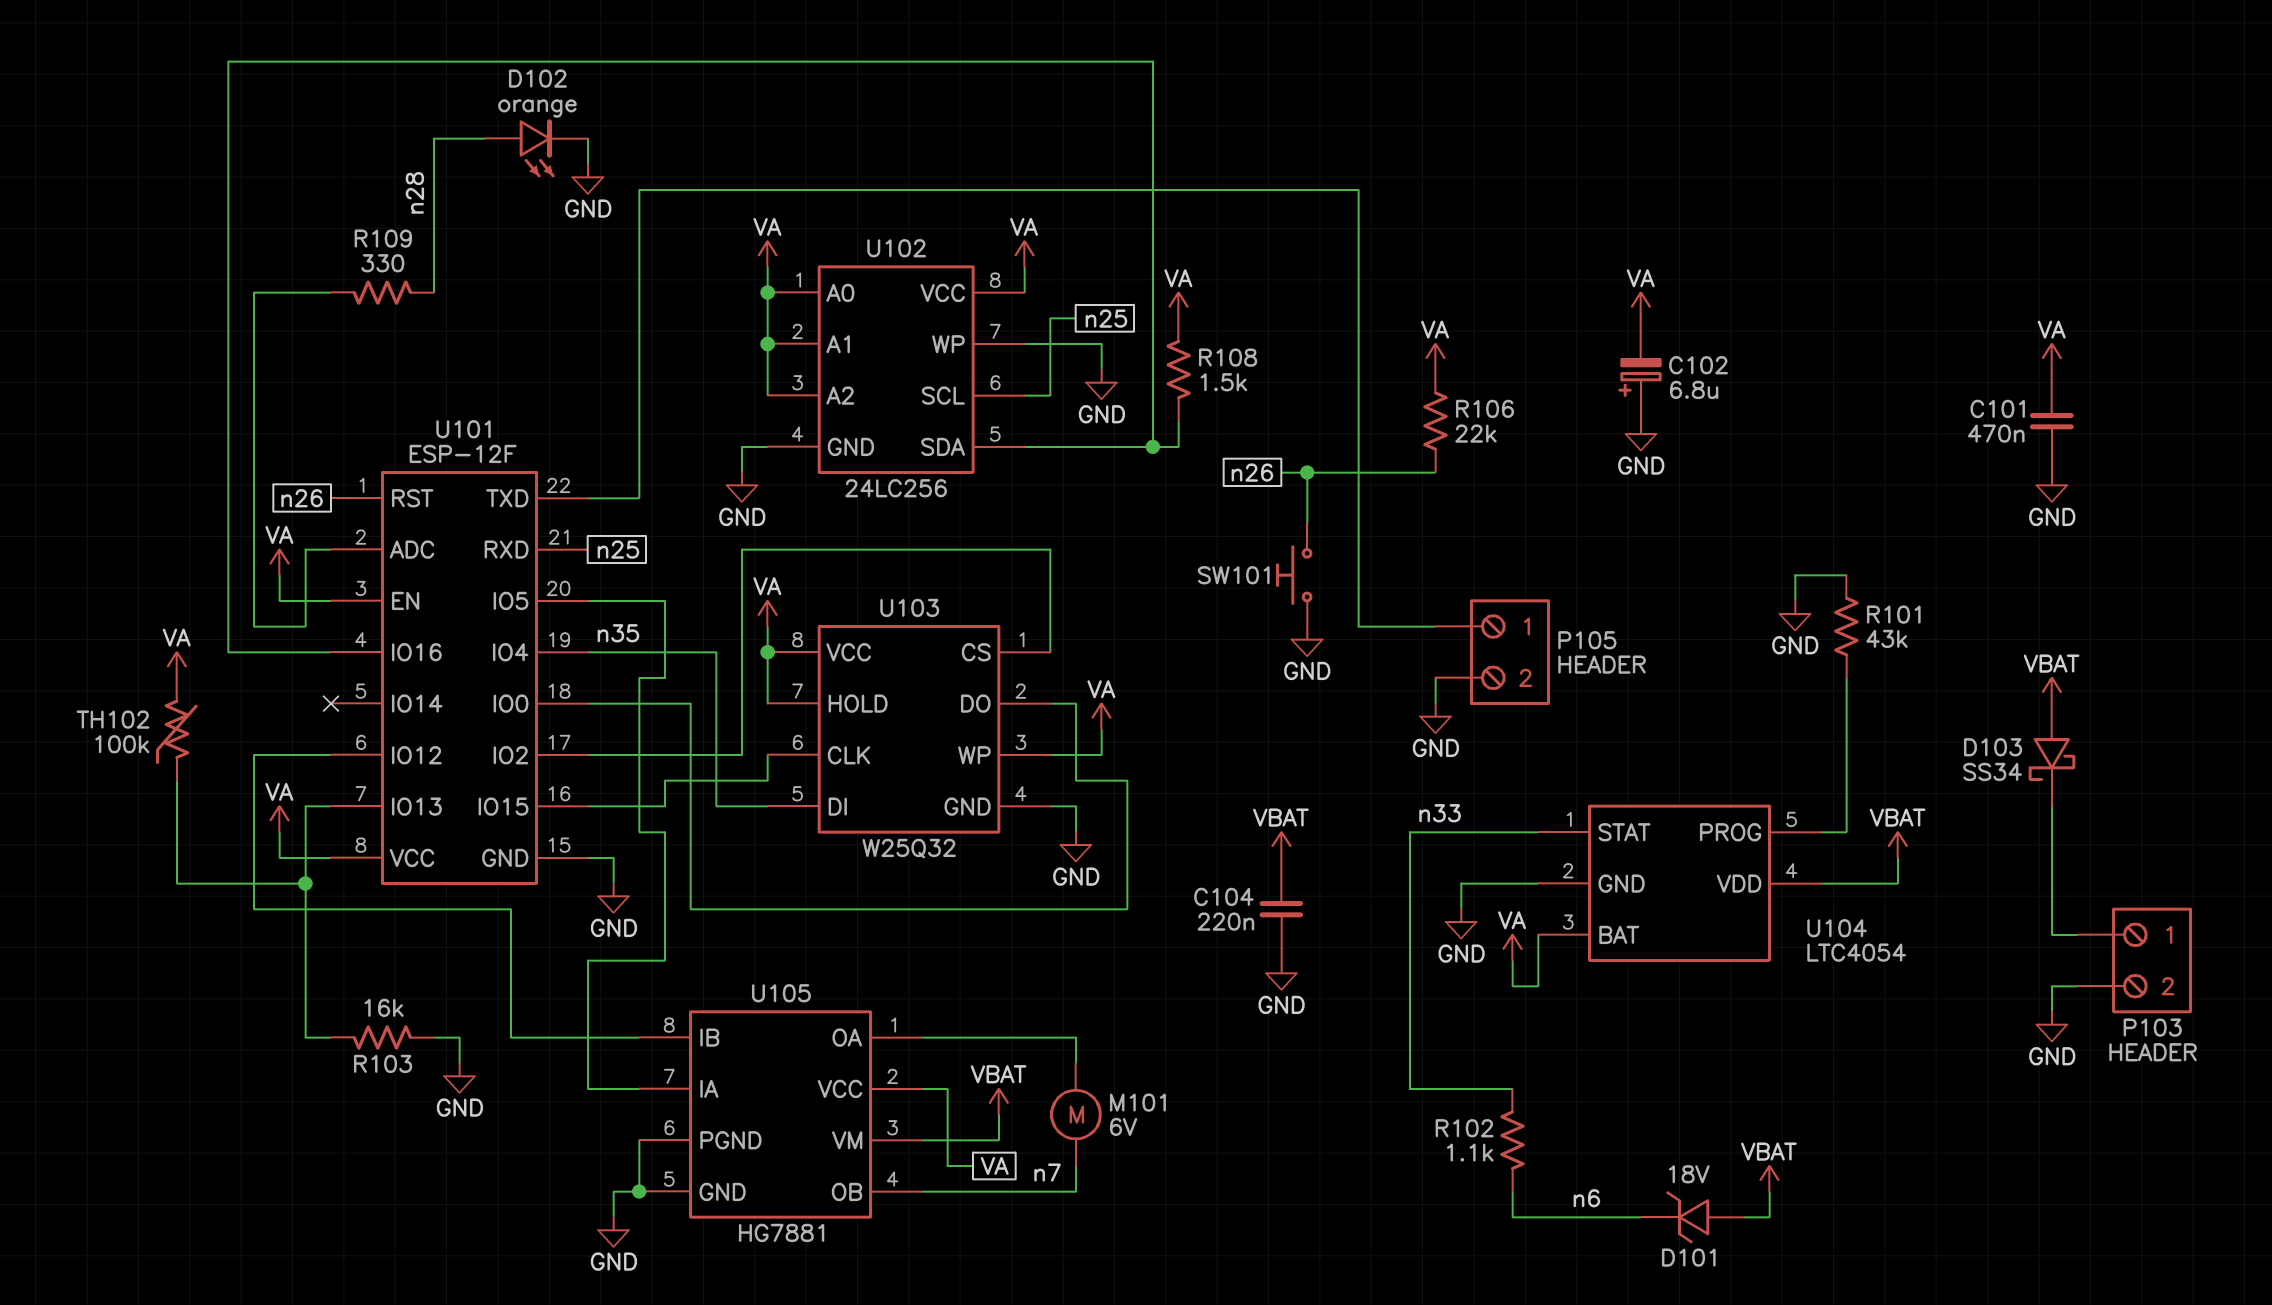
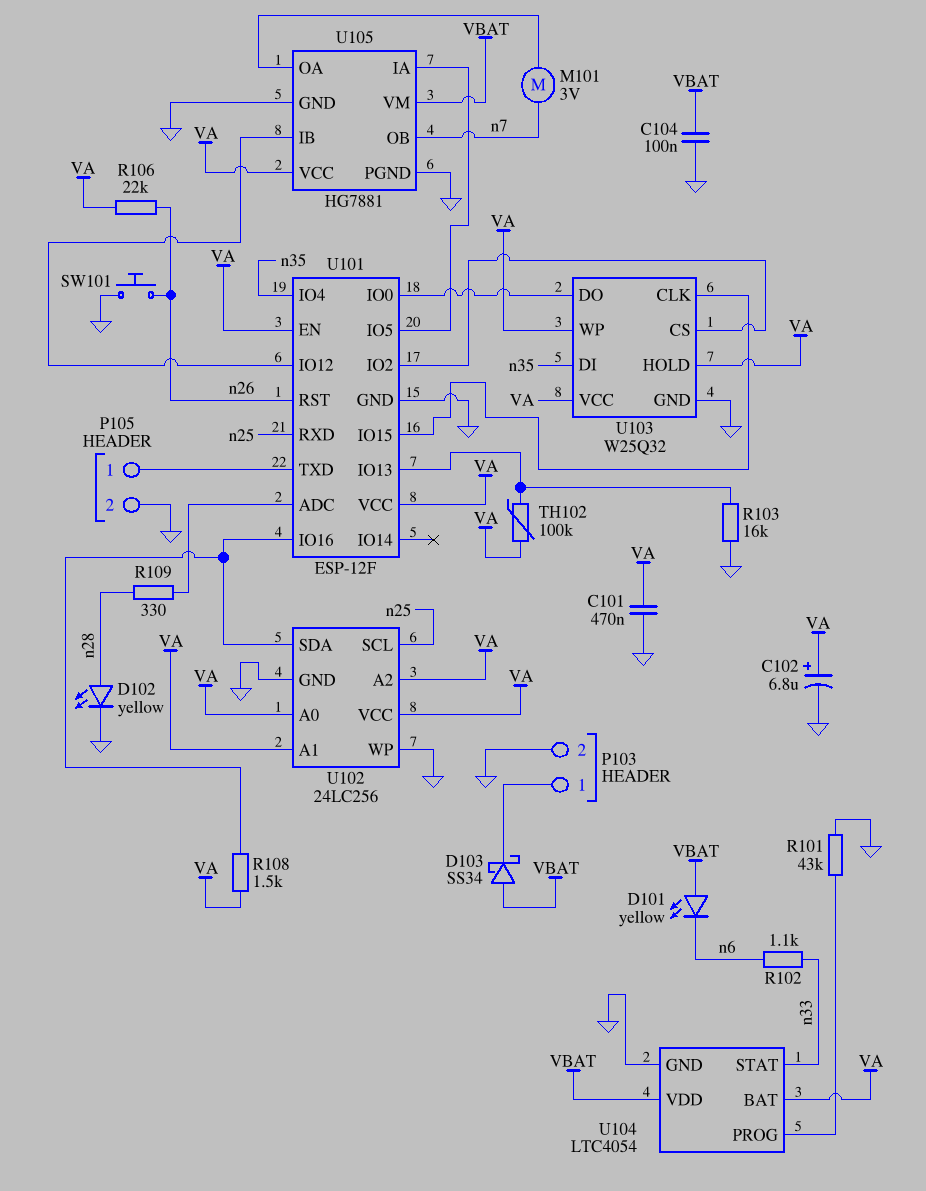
C102: 6.8uF (plus GND, minus VA) -> 6.8uF (plus VA, minus GND)
C104: 220nF (GND, VBAT) -> 100nF (GND, VBAT)
D101: zener 18V (A VBAT, K n6) -> LED yellow (A VBAT, K n6)
D102: LED orange (A n28, K GND) -> LED yellow (A n28, K GND)
M101: motor 6V (U105/OA, n7) -> motor 3V (U105/OA, n7)

